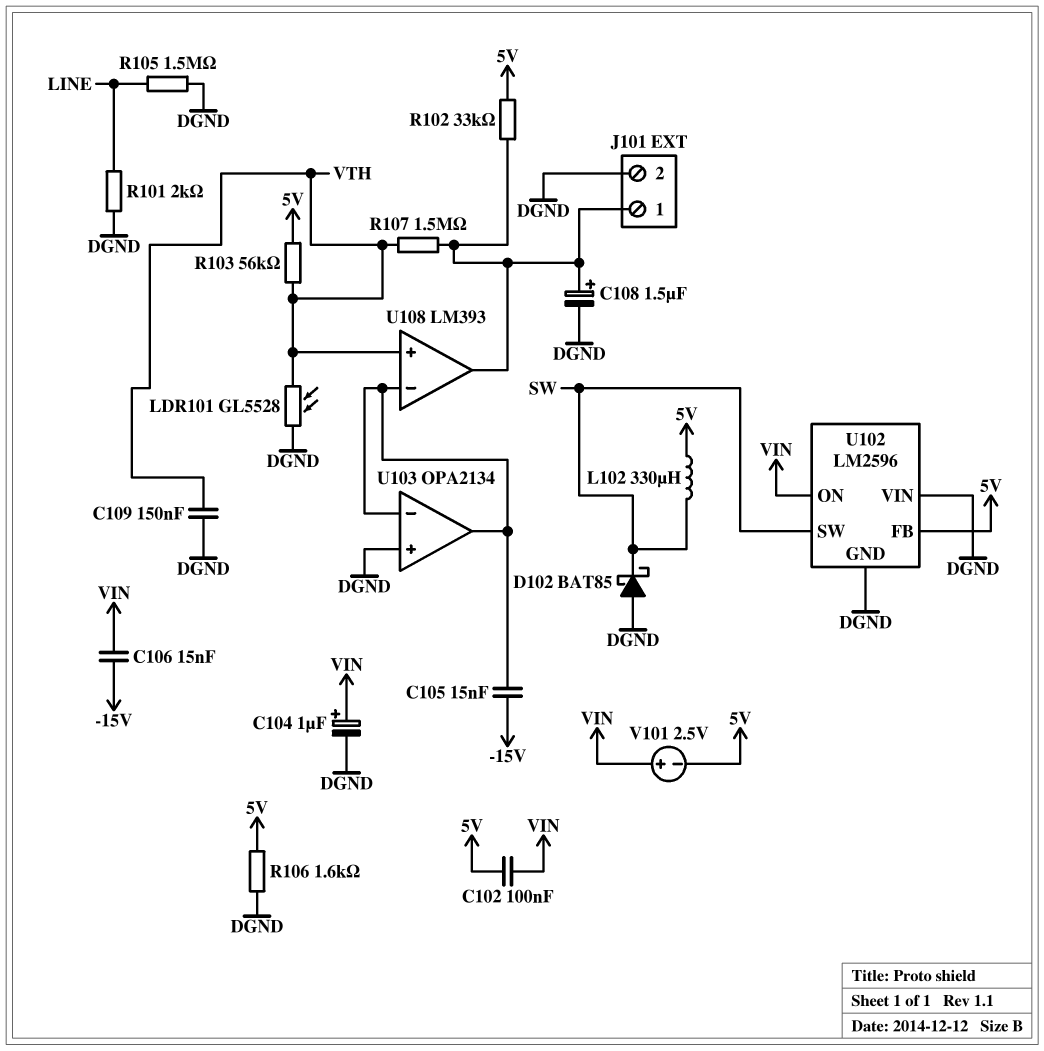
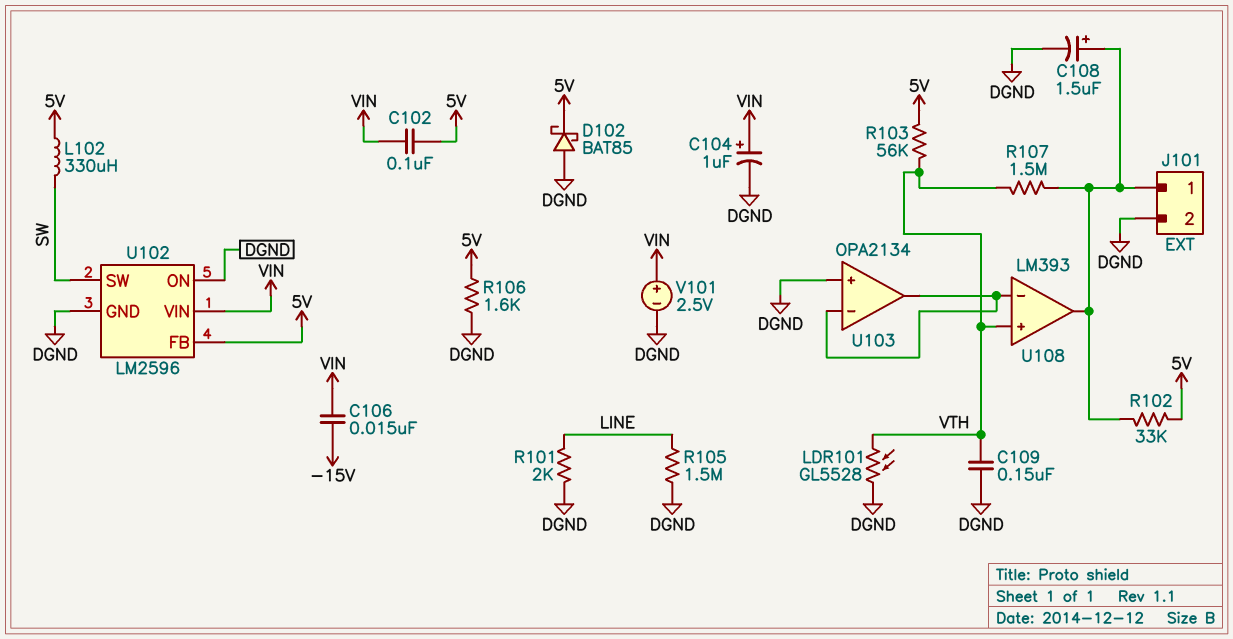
C105: 15nF (-15V, U103/in-) -> none
D102: schottky BAT85 (A DGND, K SW) -> schottky BAT85 (A DGND, K 5V)
U102 pin ON: VIN -> DGND
U102 pin VIN: DGND -> VIN
V101: 2.5V (plus VIN, minus 5V) -> 2.5V (plus VIN, minus DGND)

